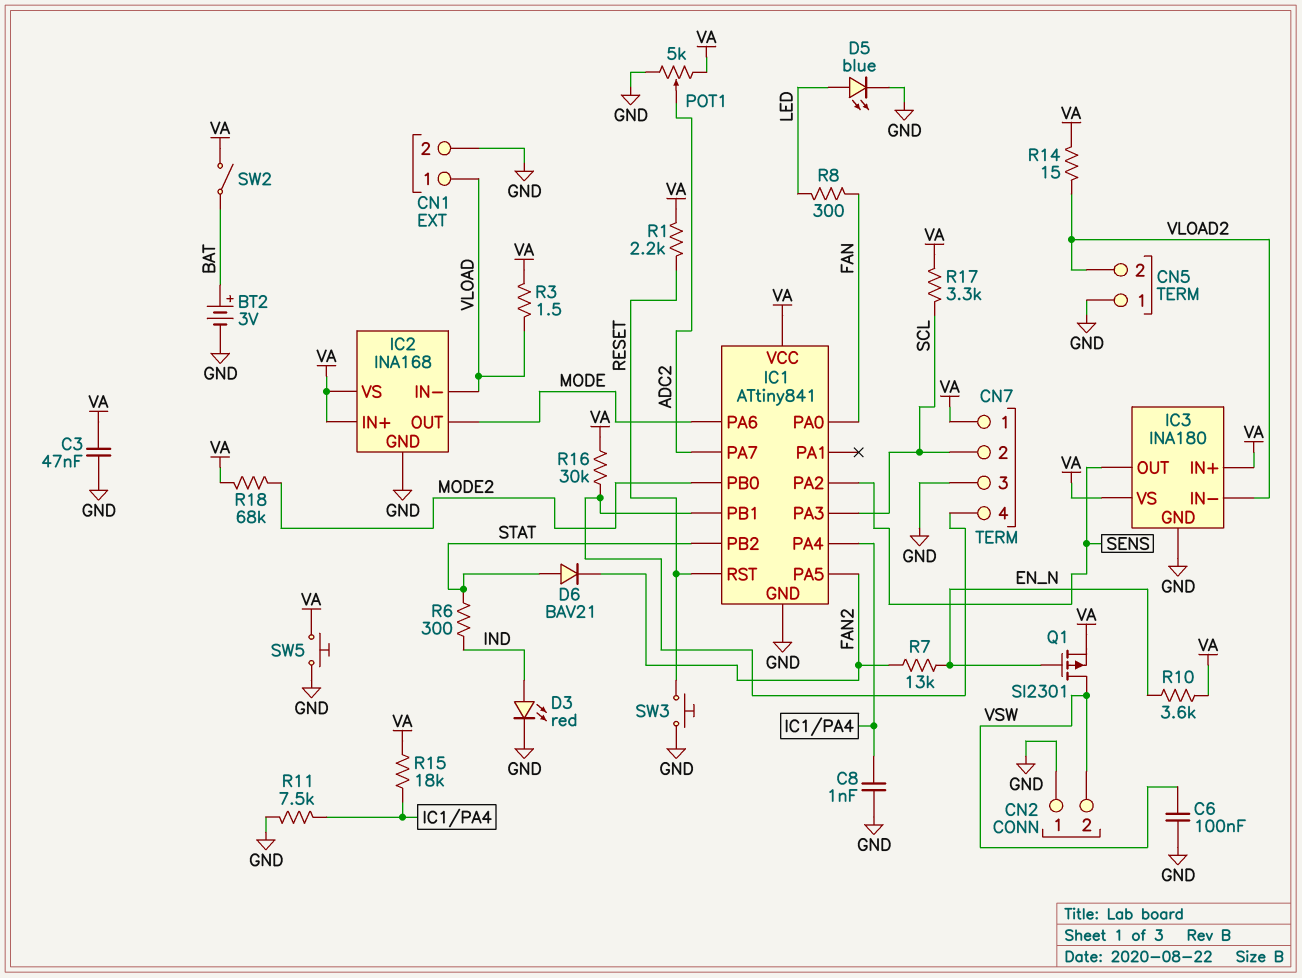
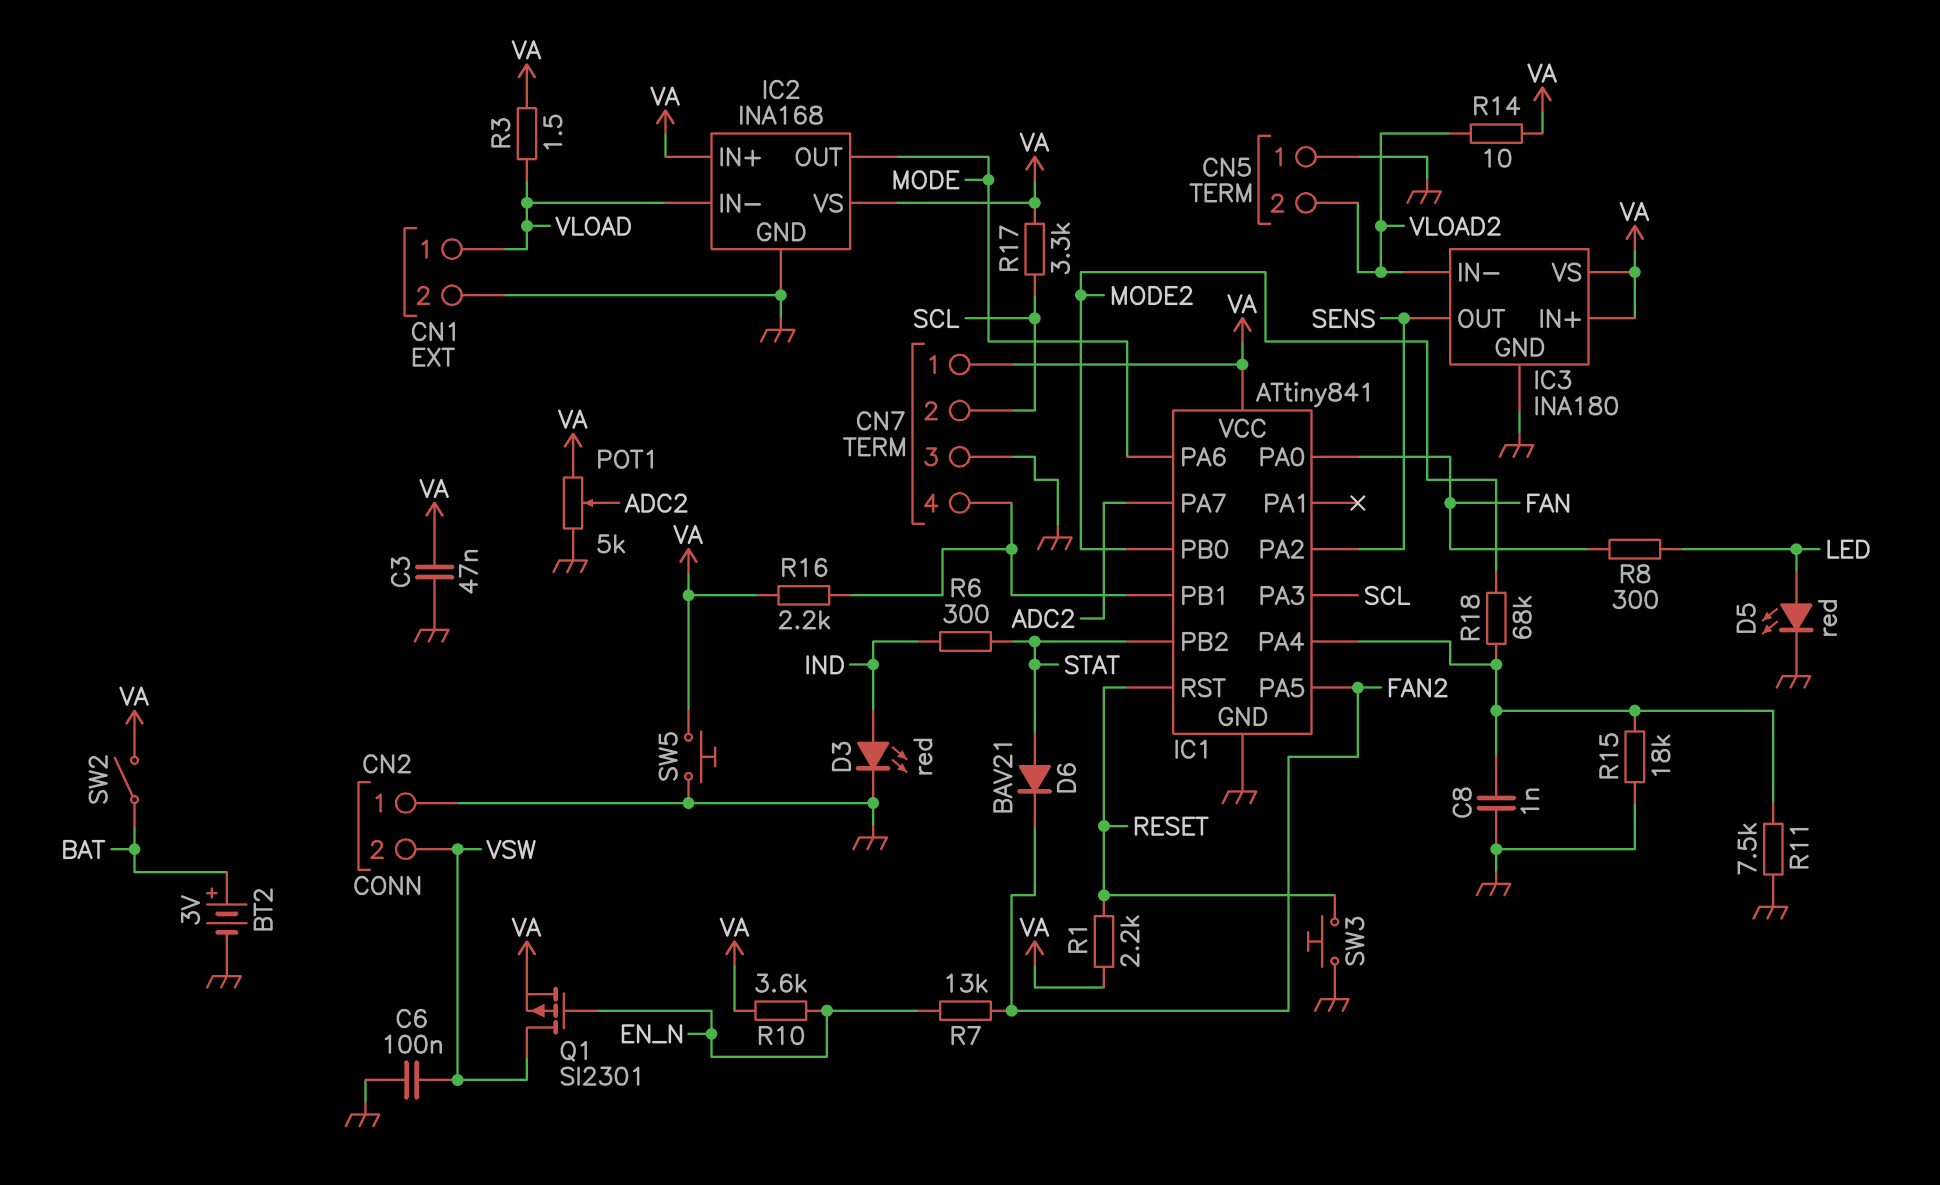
D5: LED blue (A LED, K GND) -> LED red (A LED, K GND)
R14: 15 (VA, VLOAD2) -> 10 (VA, VLOAD2)
R15: 18k (IC1/PA4, VA) -> 18k (GND, IC1/PA4)
R16: 30k (CN7/4, VA) -> 2.2k (CN7/4, VA)
R18: 68k (MODE2, VA) -> 68k (IC1/PA4, MODE2)

